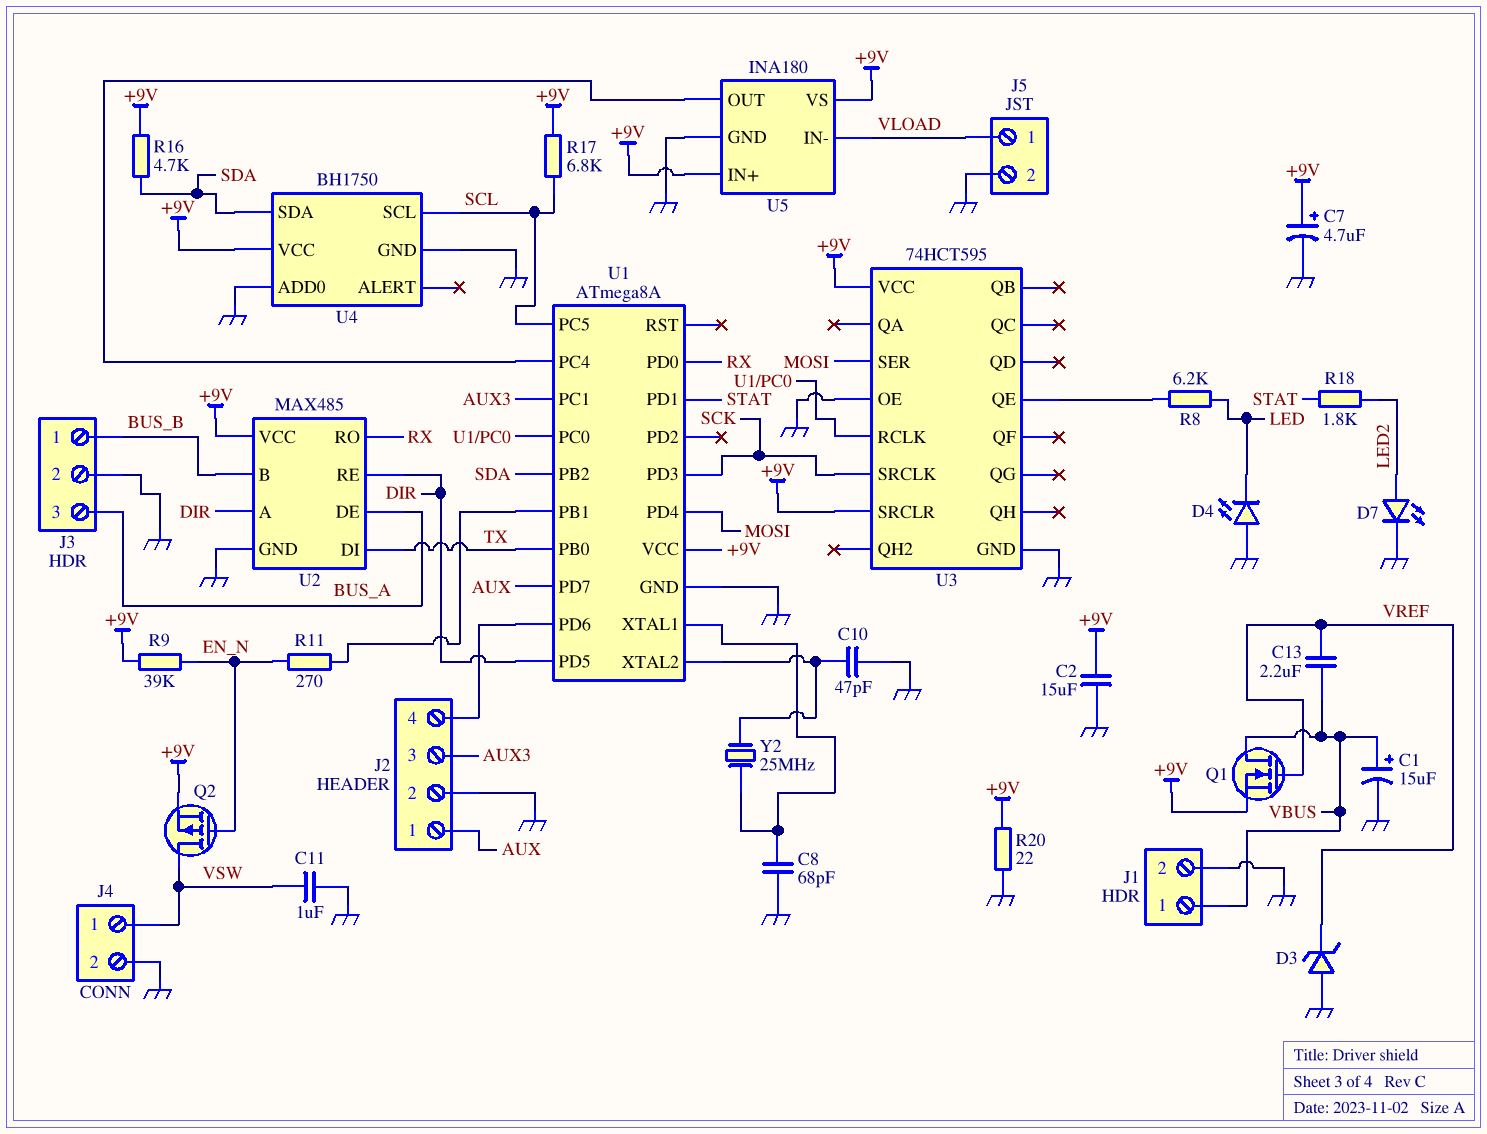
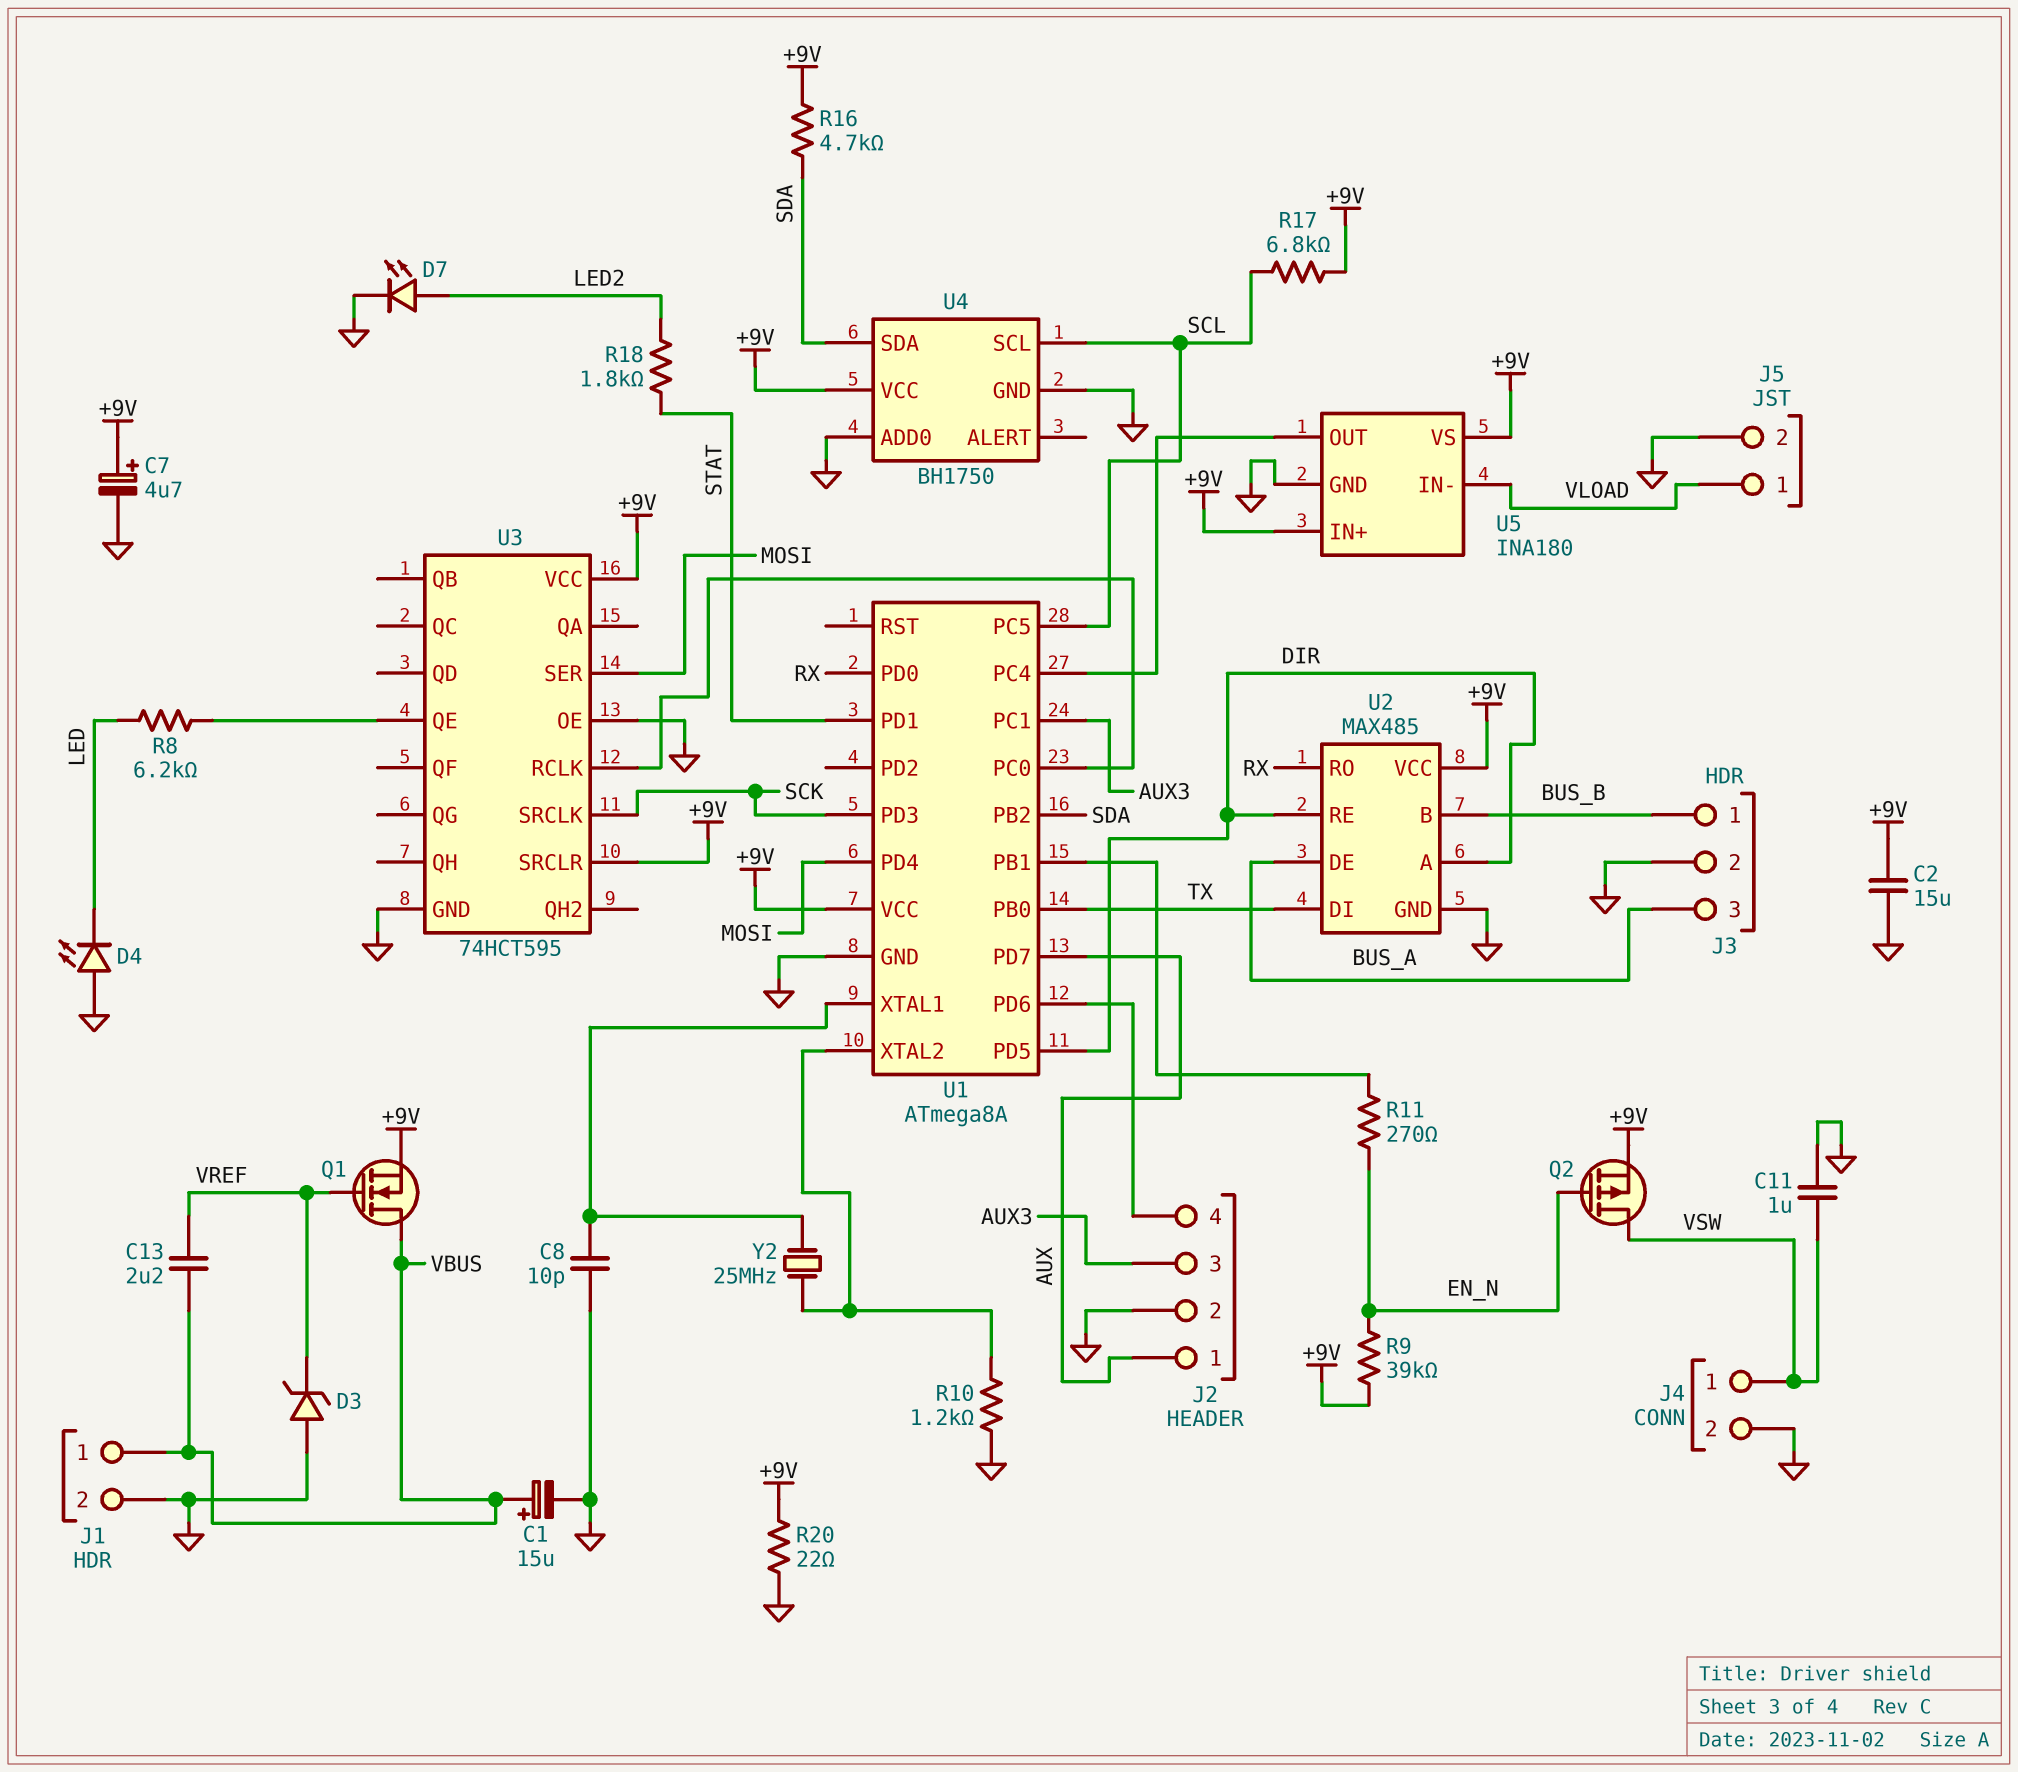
C8: 68pF (GND, U1/XTAL1) -> 10pF (GND, U1/XTAL1)
C10: 47pF (GND, U1/XTAL2) -> none
R10: none -> 1.2k (GND, U1/XTAL2)

